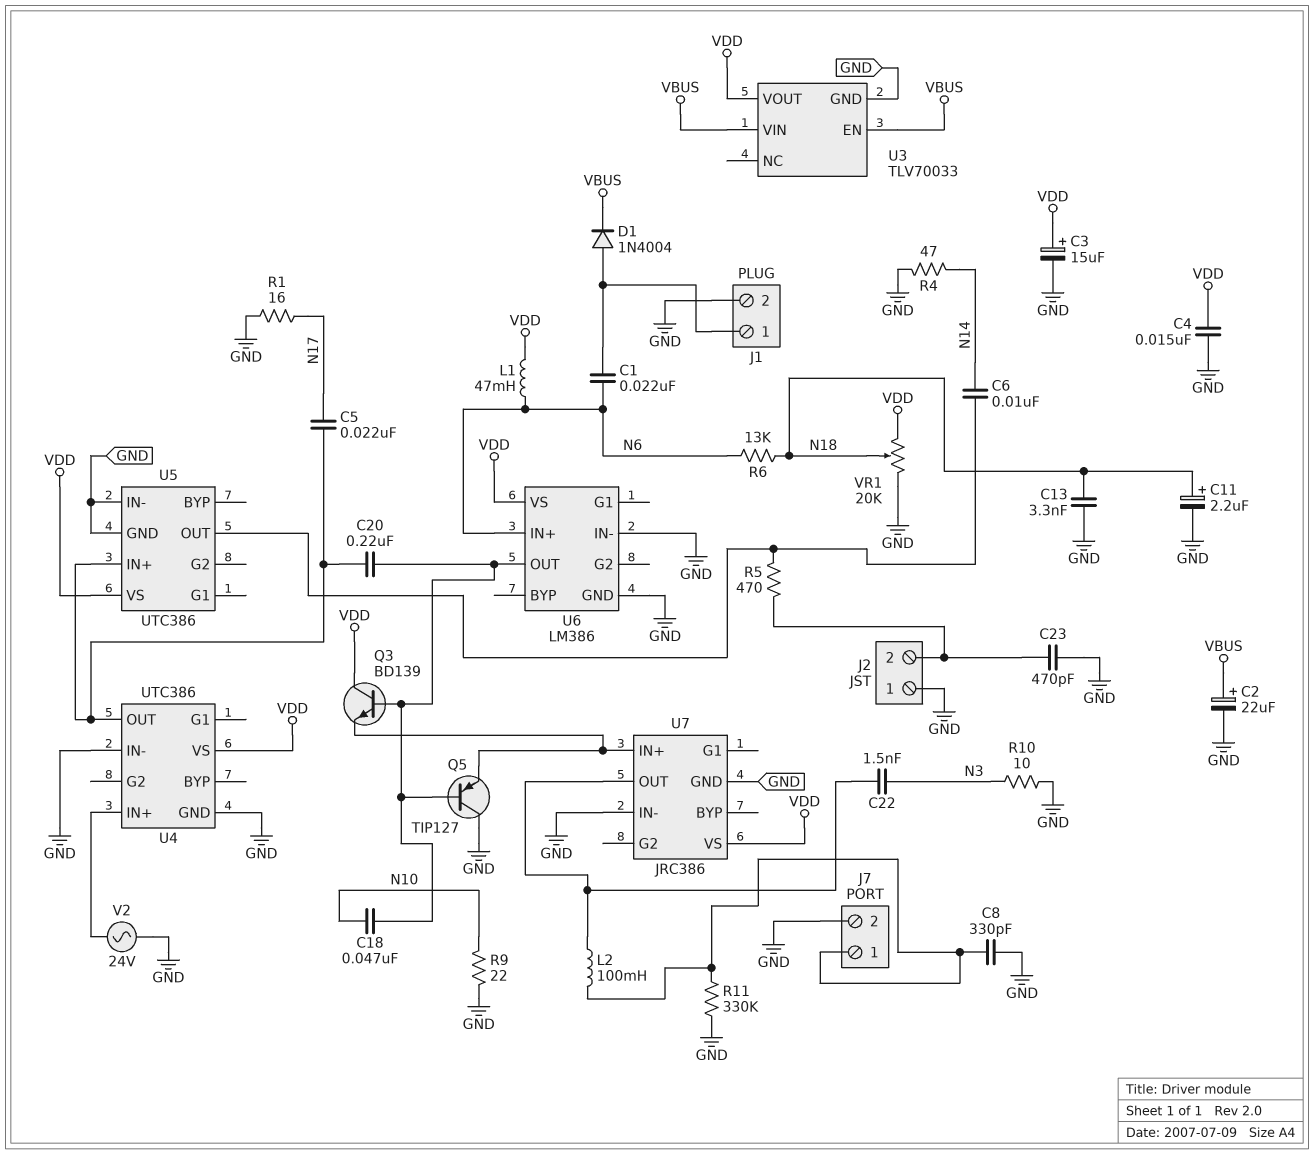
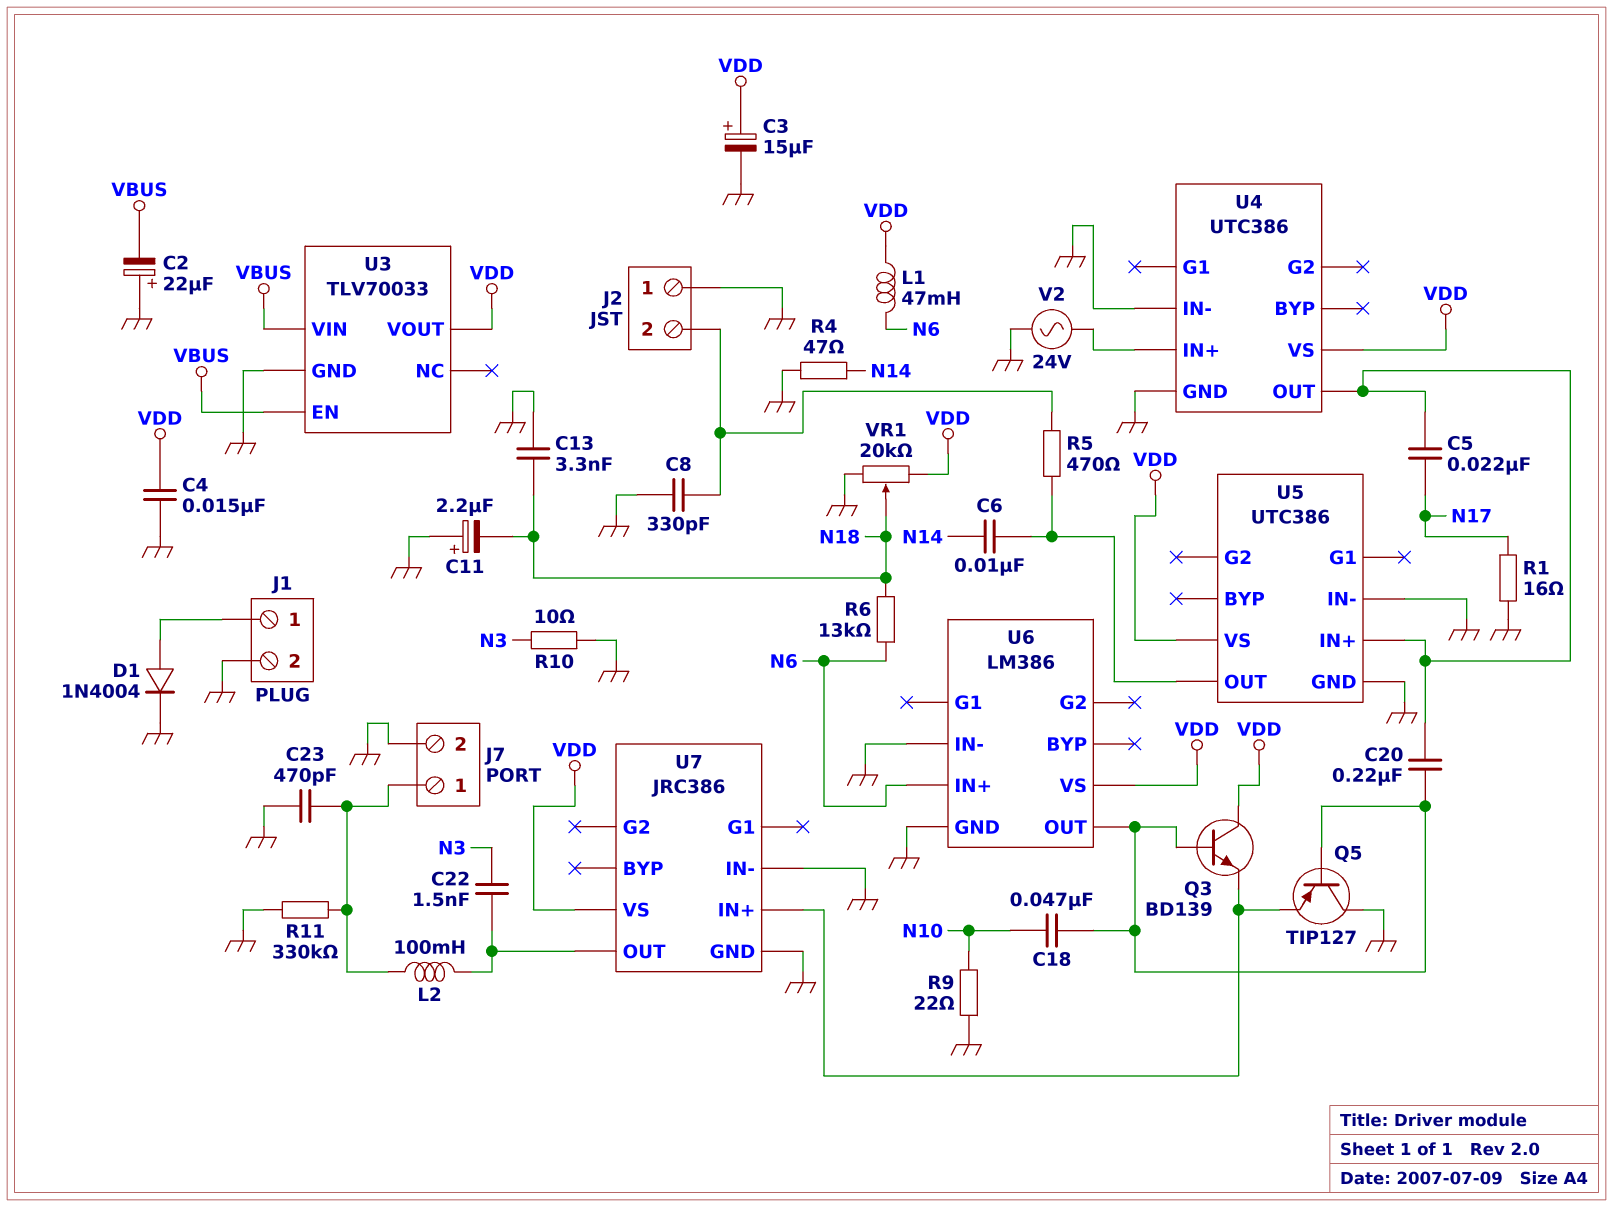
C1: 22nF (J1/1, N6) -> none
C2: 22uF (plus VBUS, minus GND) -> 22uF (plus GND, minus VBUS)
C8: 330pF (GND, J7/1) -> 330pF (GND, J2/2)
C11: 2.2uF (plus N18, minus GND) -> 2.2uF (plus GND, minus N18)
C23: 470pF (GND, J2/2) -> 470pF (GND, J7/1)
D1: diode 1N4004 (A J1/1, K VBUS) -> diode 1N4004 (A J1/1, K GND)

